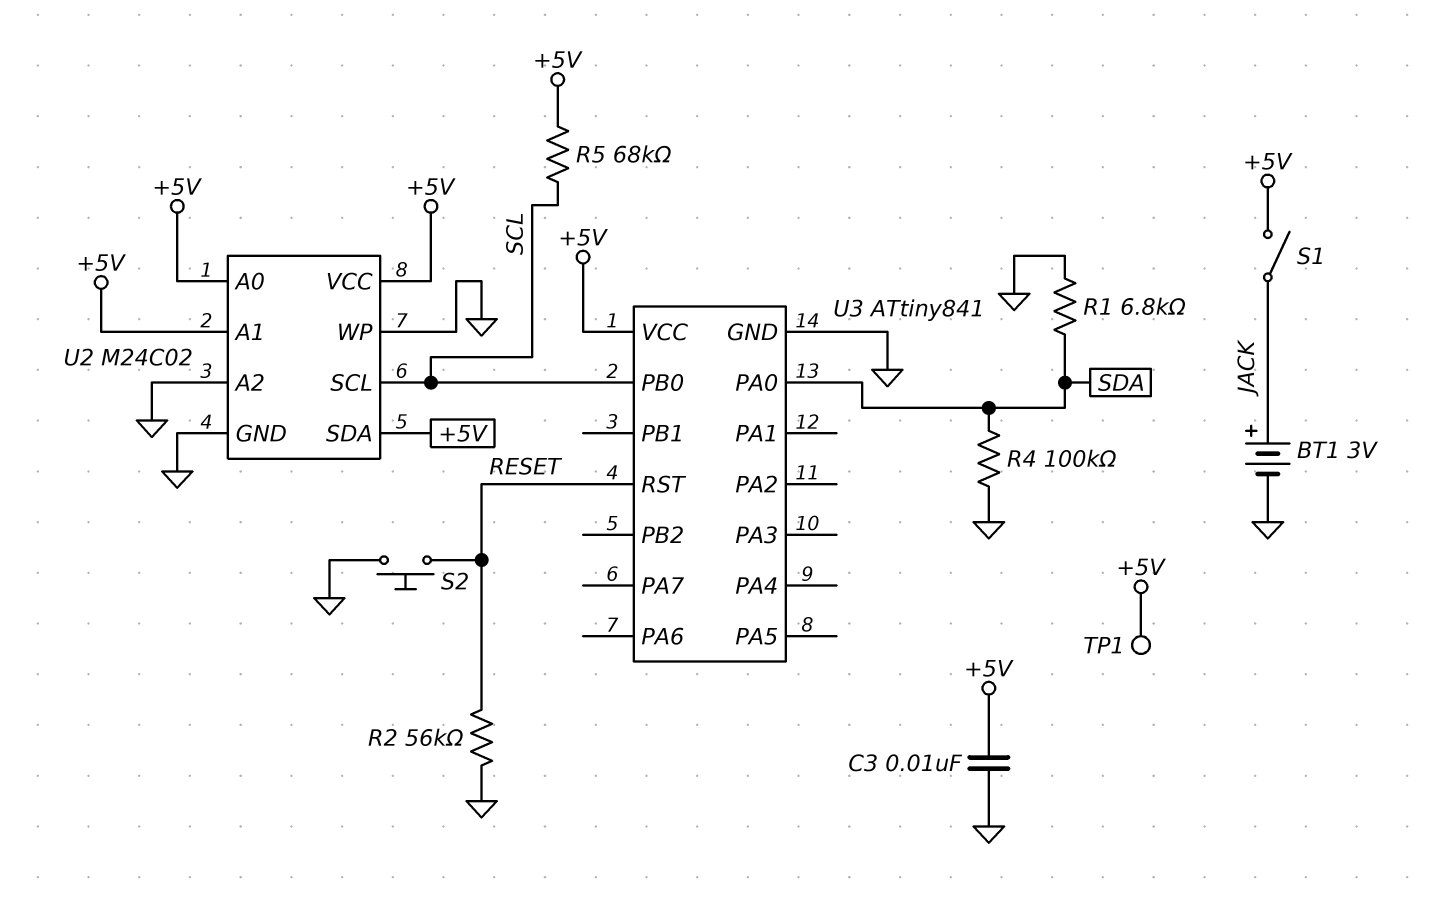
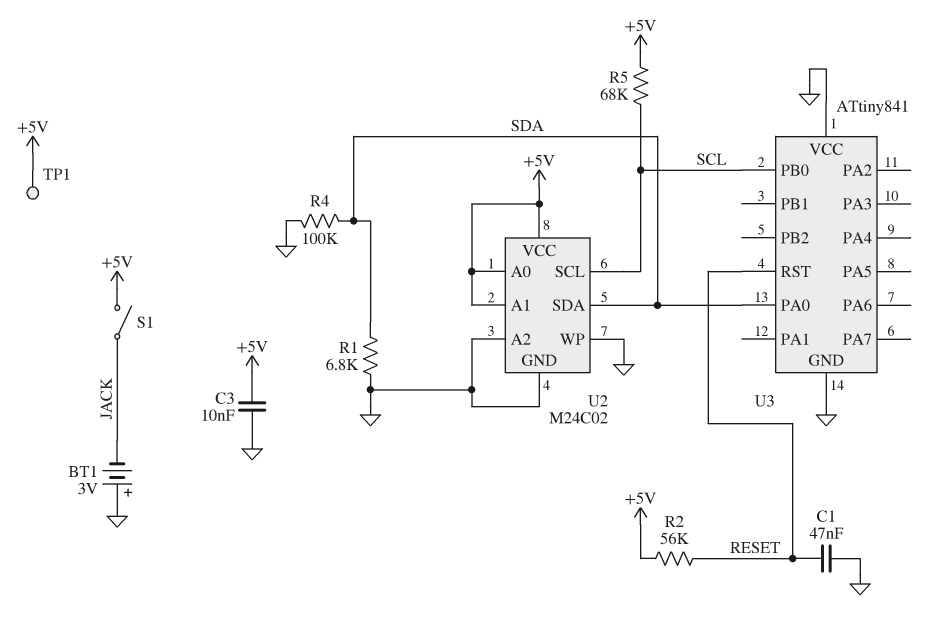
BT1: 3V (plus JACK, minus GND) -> 3V (plus GND, minus JACK)
C1: none -> 47nF (GND, RESET)
R2: 56k (GND, RESET) -> 56k (+5V, RESET)
S2: button (GND, RESET) -> none
U2 pin SDA: +5V -> SDA
U3 pin VCC: +5V -> GND

